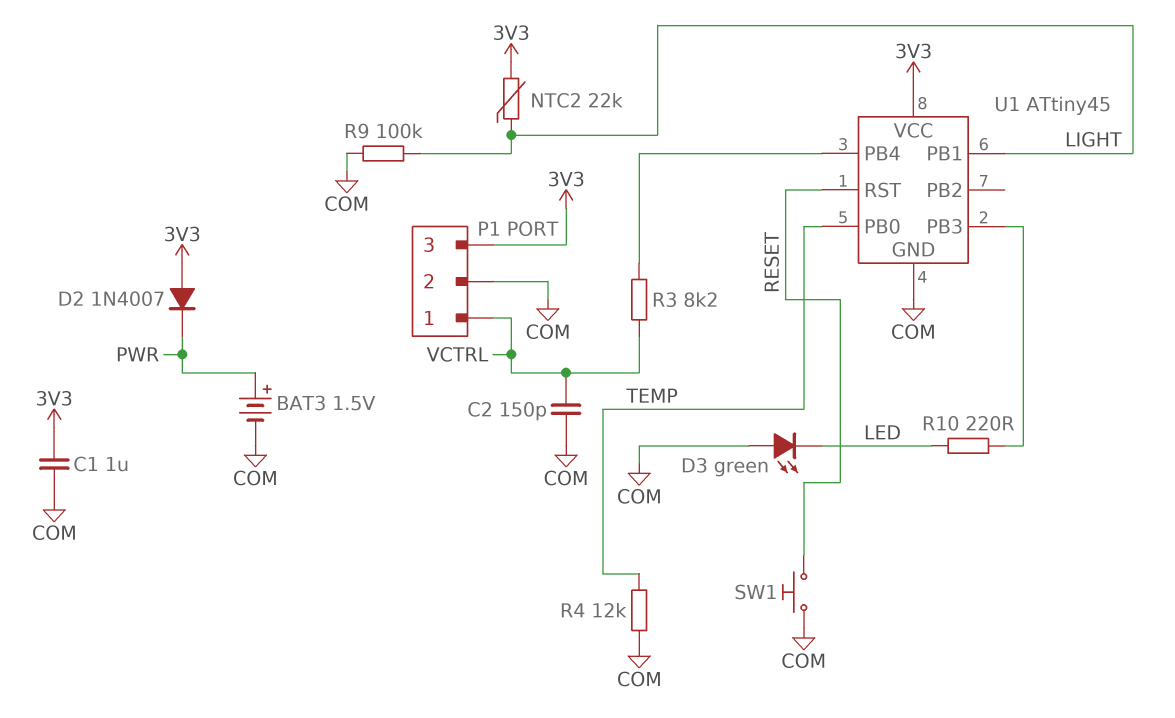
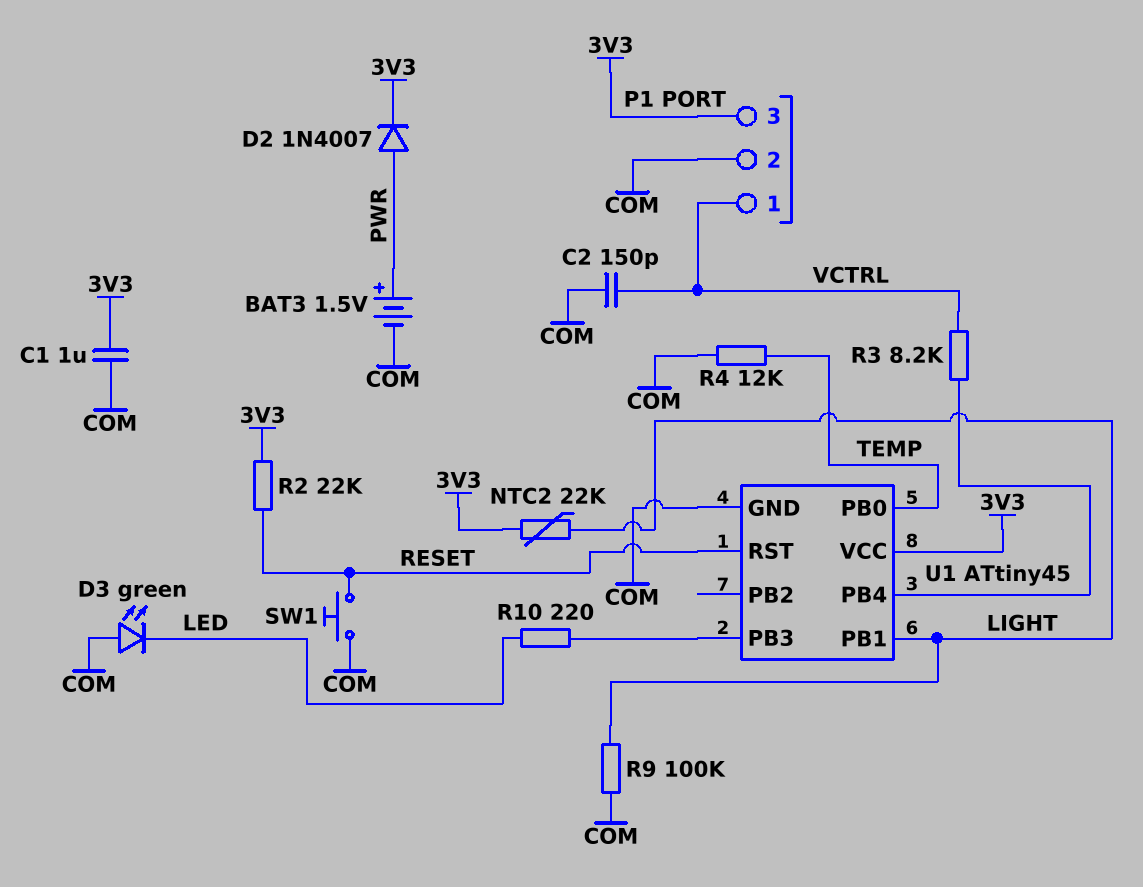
D2: diode 1N4007 (A 3V3, K PWR) -> diode 1N4007 (A PWR, K 3V3)
R2: none -> 22k (3V3, RESET)

